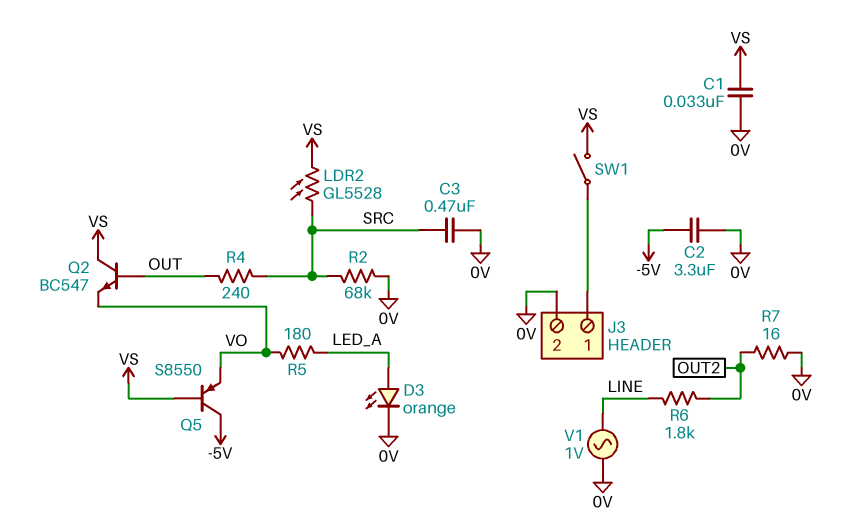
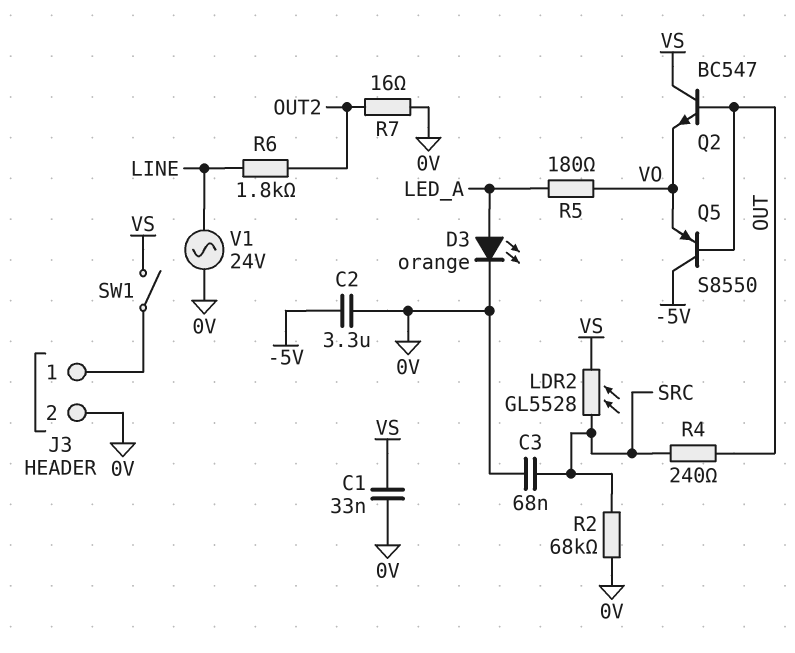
C3: 470nF (0V, SRC) -> 68nF (0V, SRC)
Q5: PNP S8550 (B VS, C -5V, E VO) -> PNP S8550 (B OUT, C -5V, E VO)
V1: AC 1V (0V, LINE) -> AC 24V (0V, LINE)

